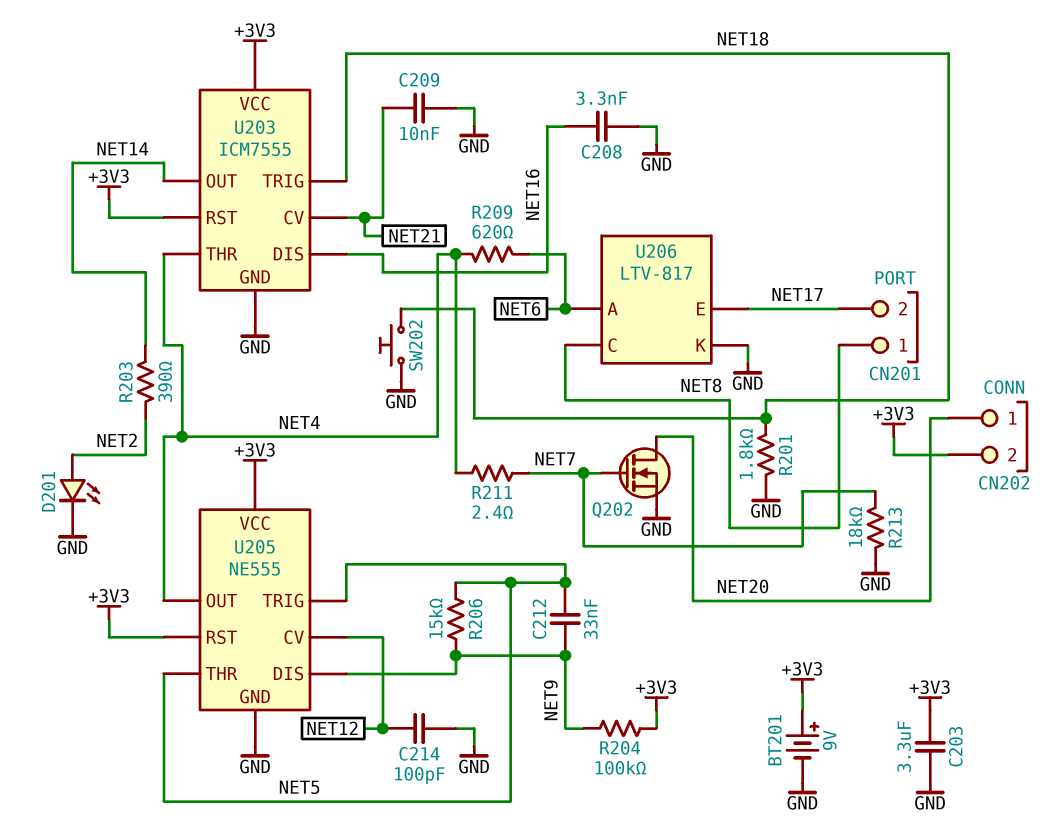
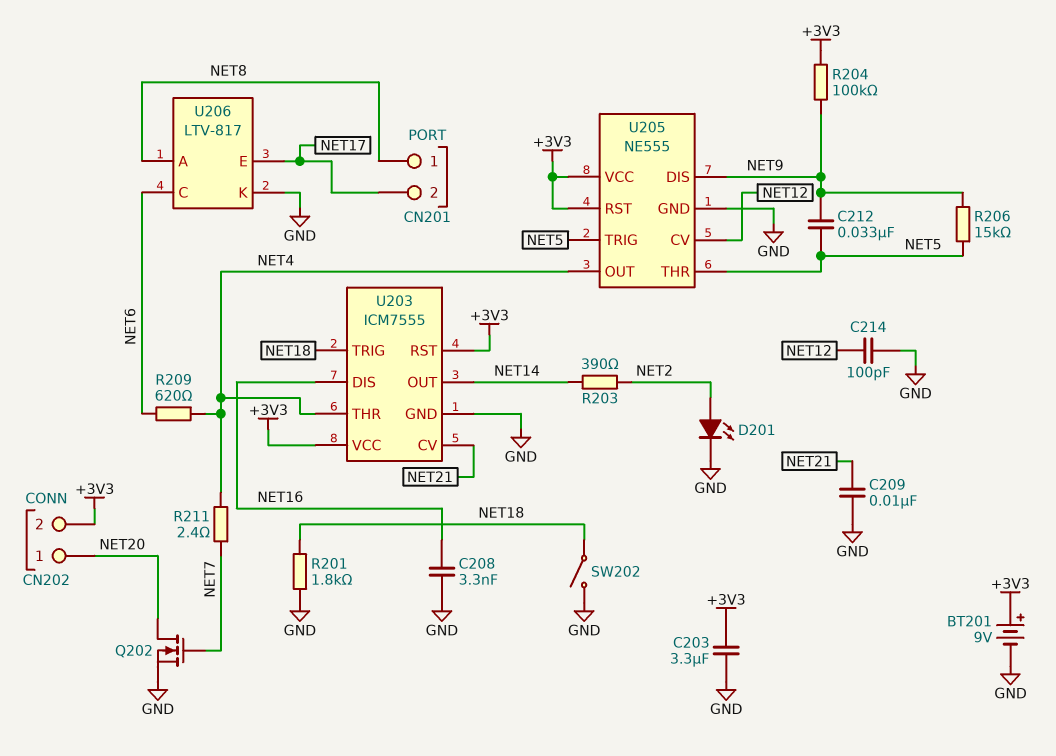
R213: 18k (GND, NET7) -> none
SW202: button (GND, NET18) -> switch (GND, NET18)
U206 pin A: NET6 -> NET8
U206 pin C: NET8 -> NET6

